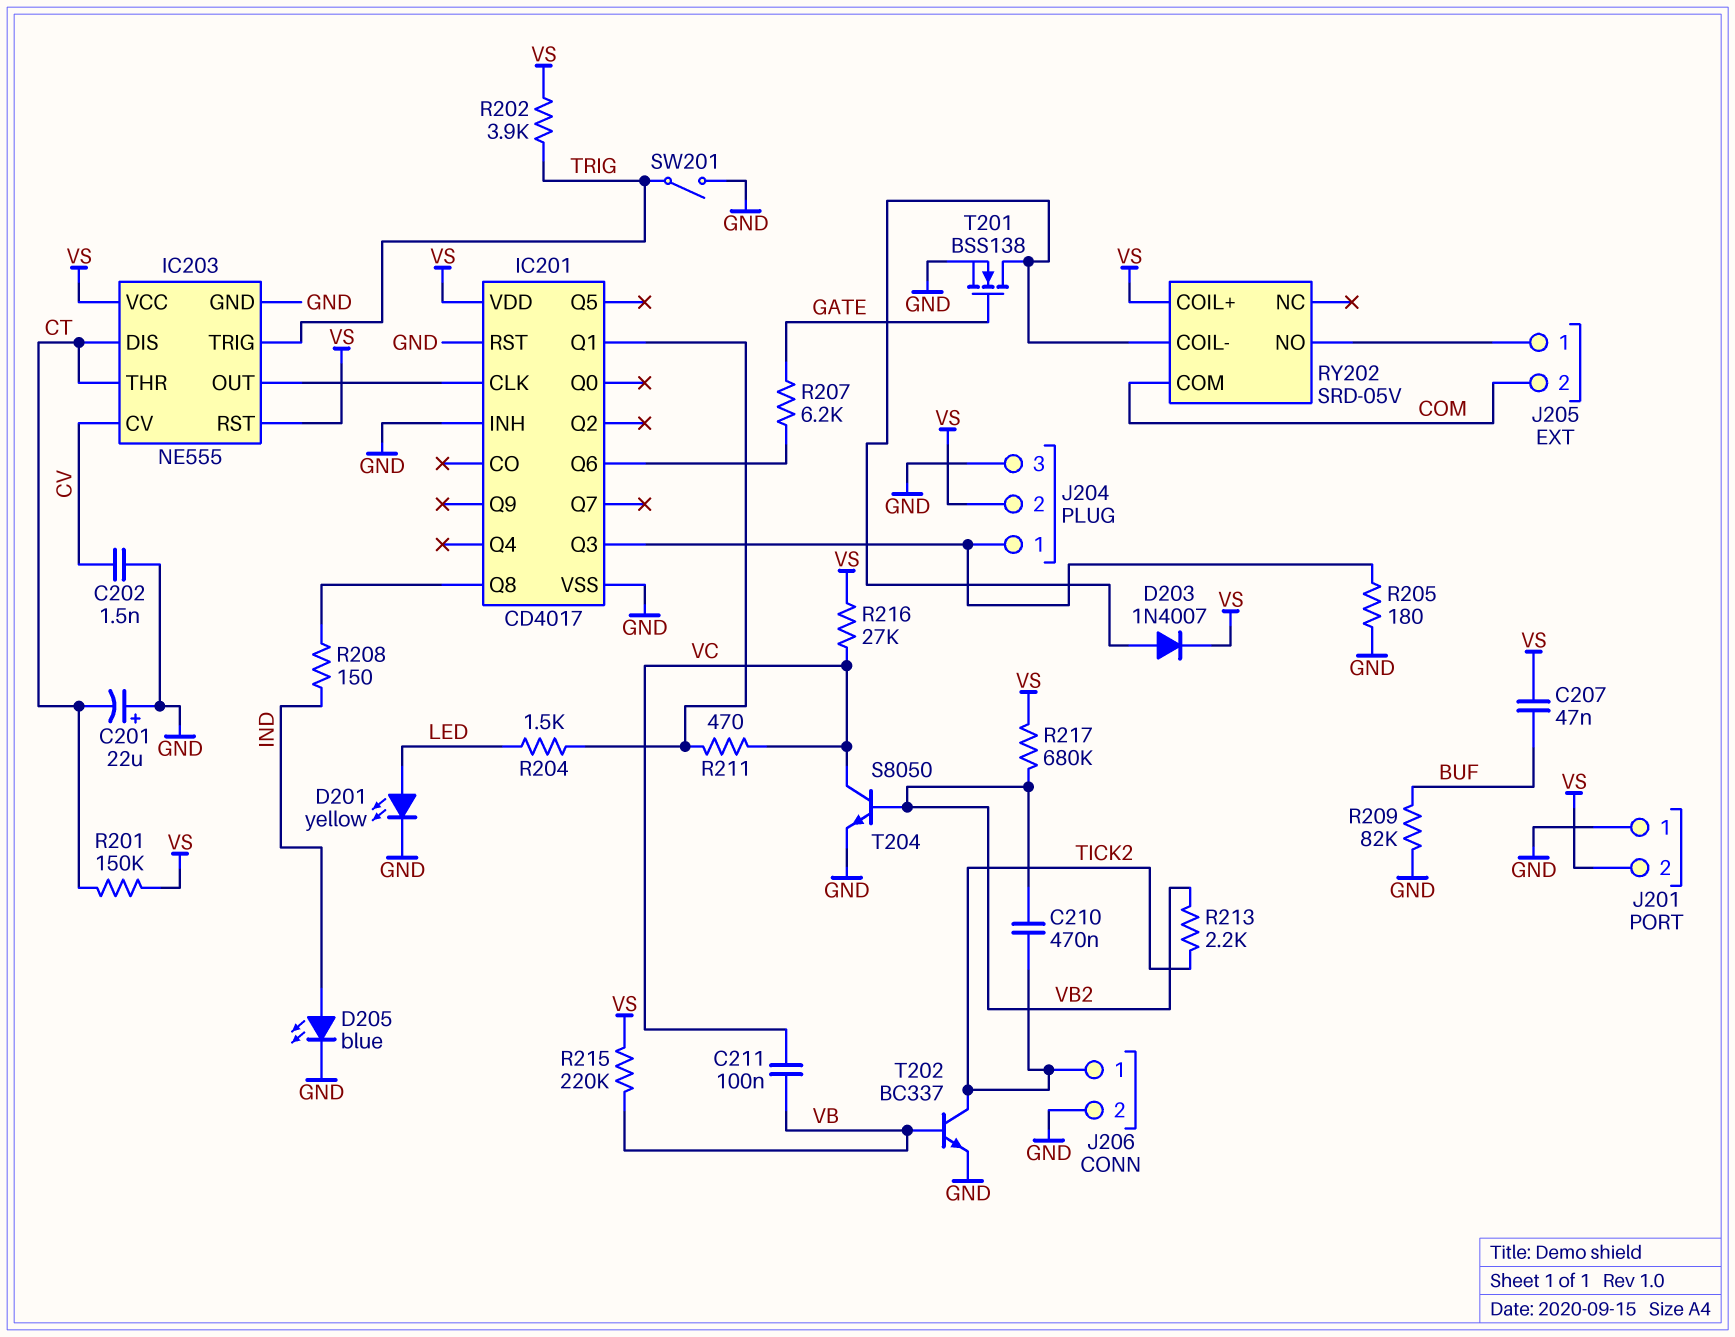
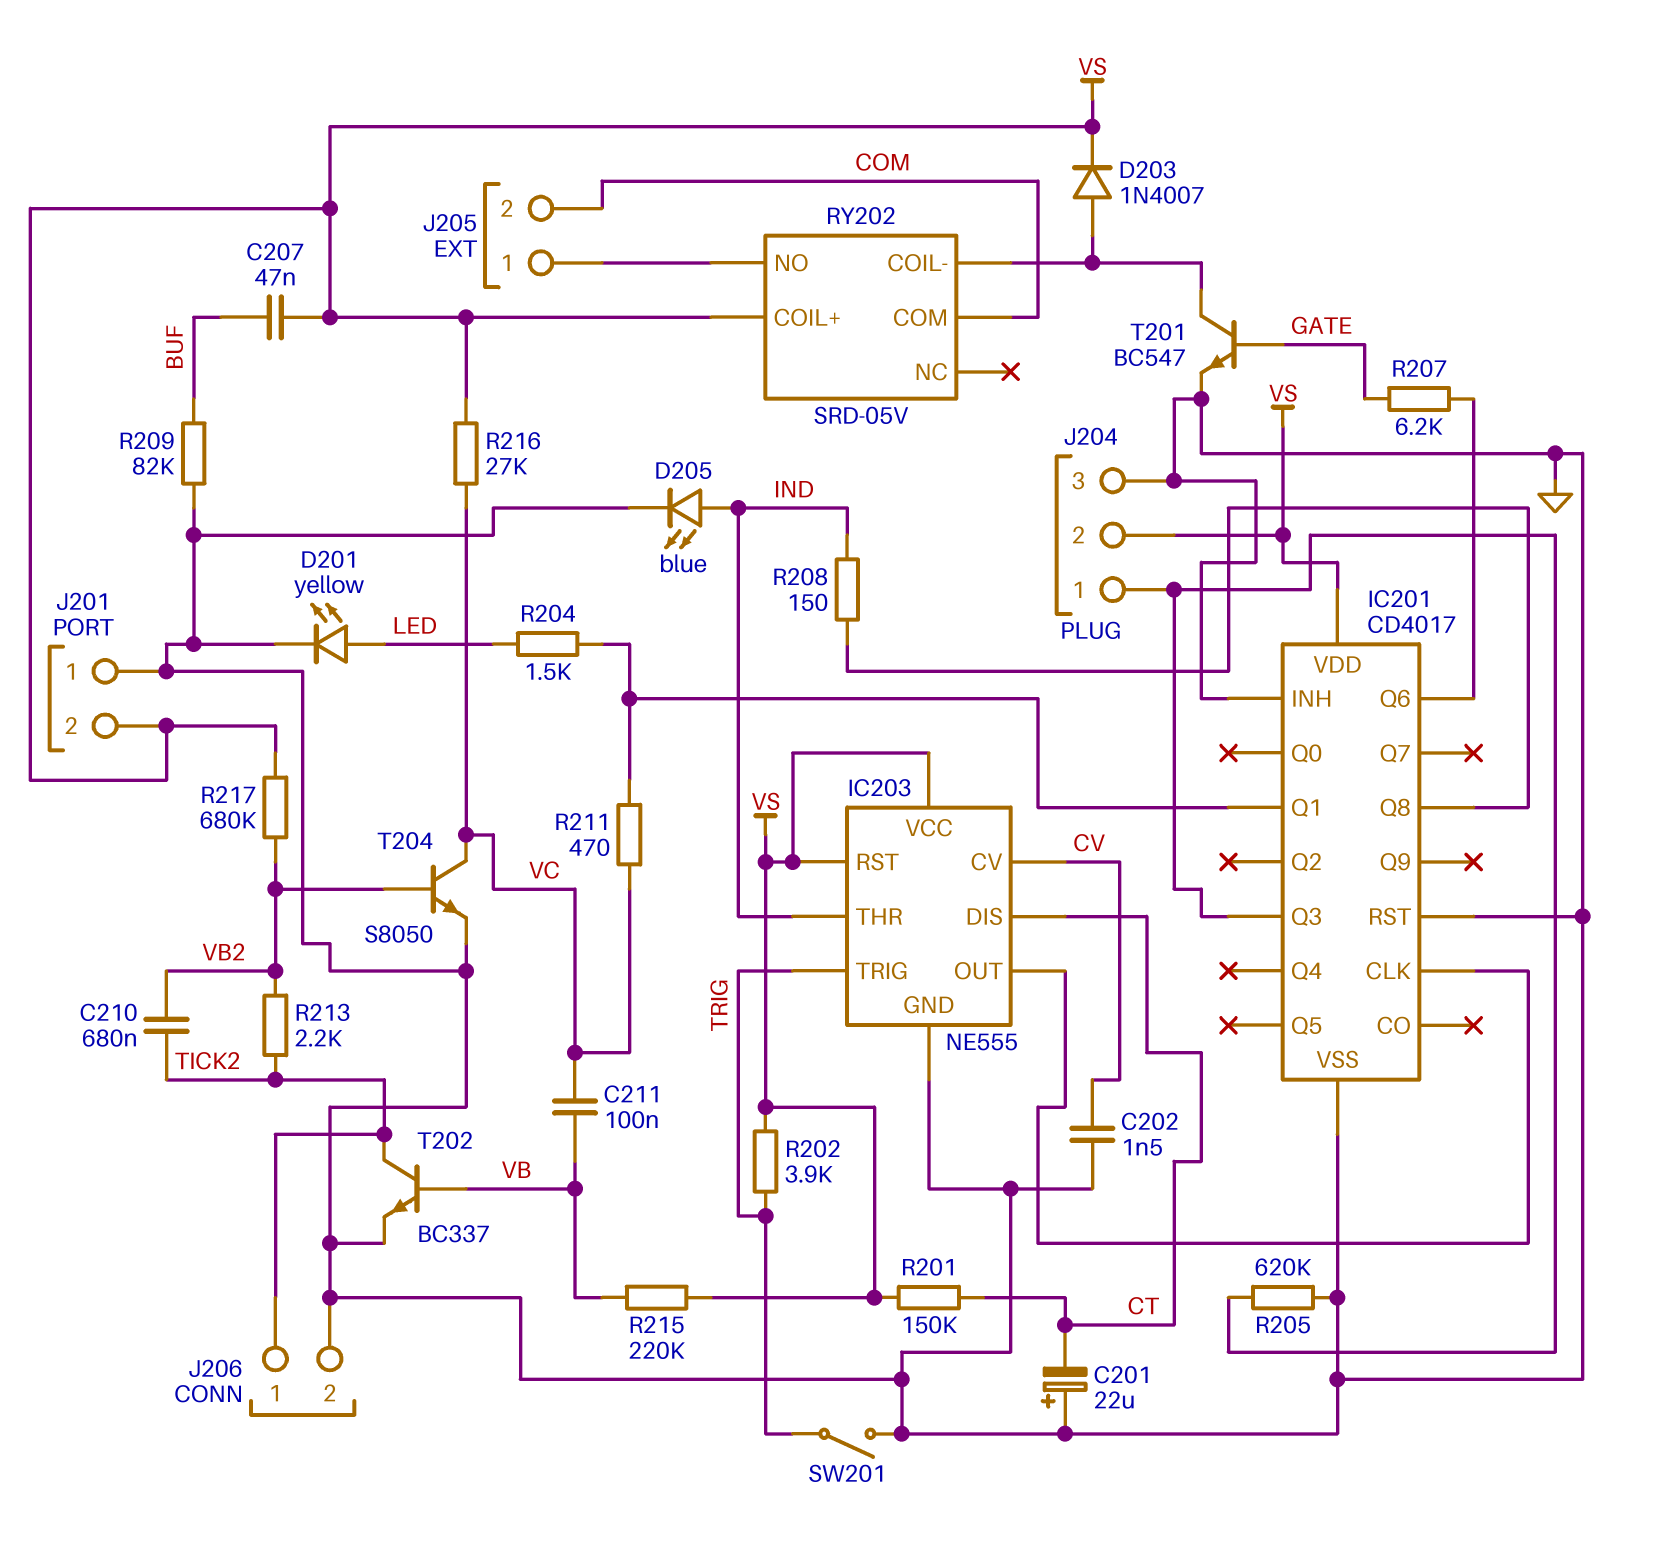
C210: 470nF (TICK2, VB2) -> 680nF (TICK2, VB2)
IC203 pin THR: CT -> IND
R205: 180 (GND, IC201/Q3) -> 620k (GND, IC201/Q3)
T201: NMOS BSS138 (G GATE, D RY202/COIL-, S GND) -> NPN BC547 (B GATE, C RY202/COIL-, E GND)

